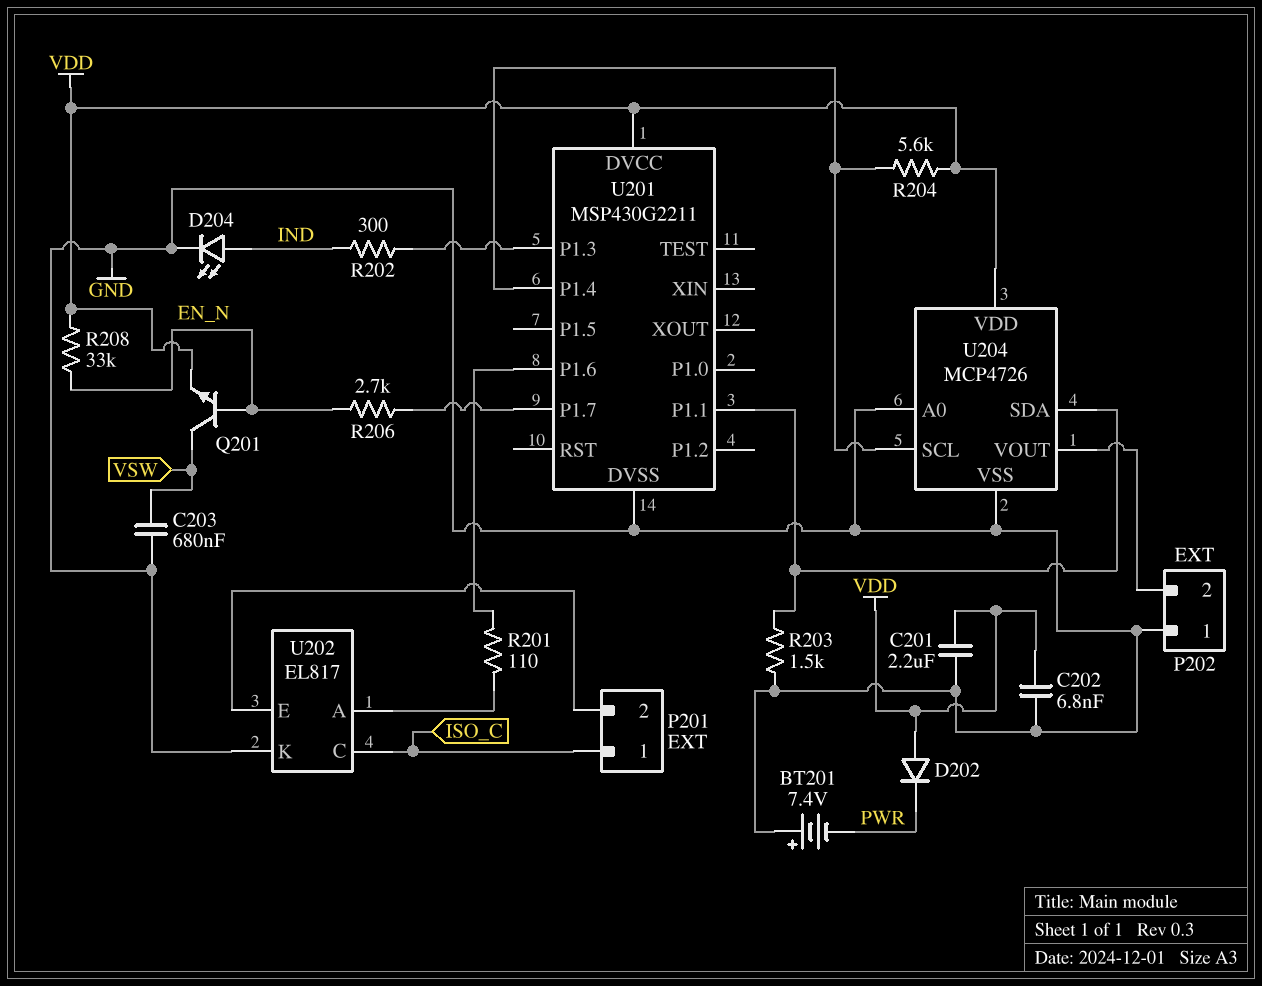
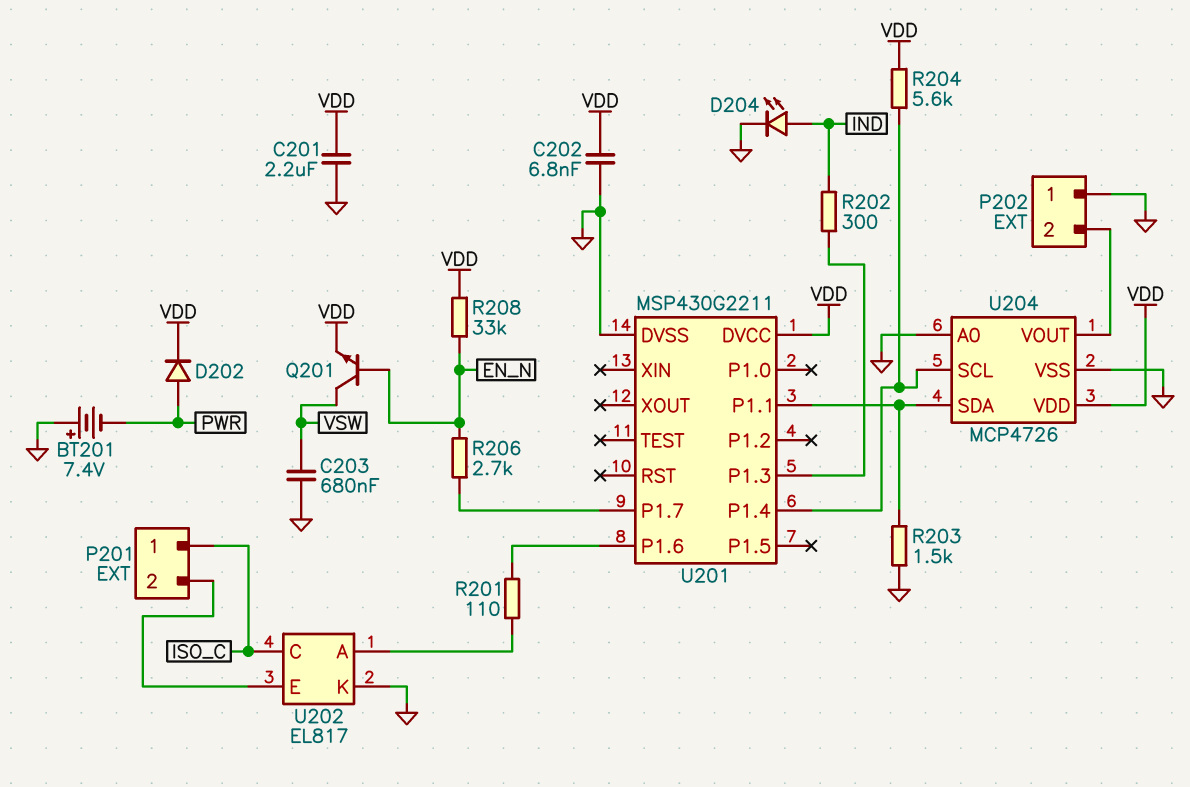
D202: diode (A VDD, K PWR) -> diode (A PWR, K VDD)

